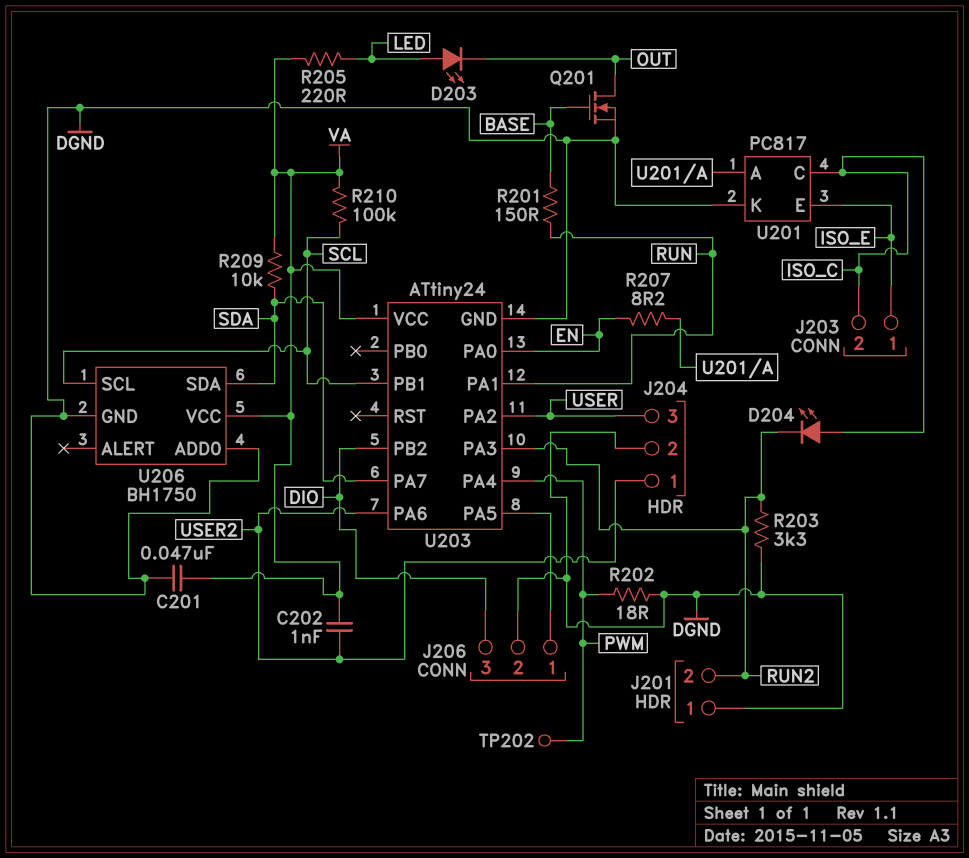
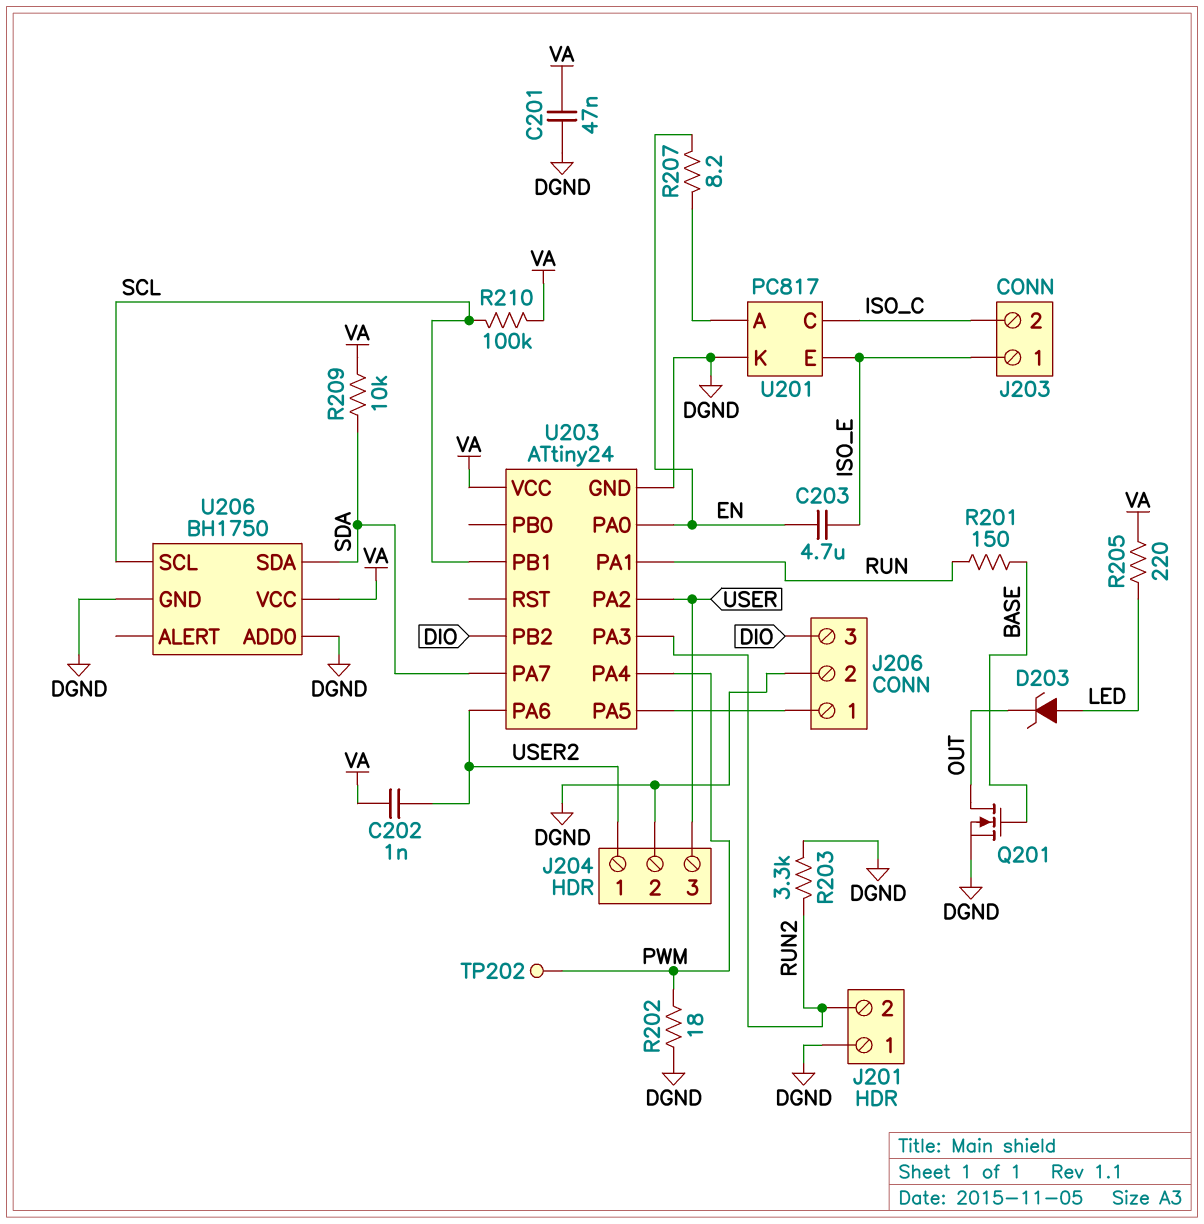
C203: none -> 4.7uF (EN, ISO_E)
D203: LED (A LED, K OUT) -> zener (A LED, K OUT)
D204: LED (A ISO_C, K RUN2) -> none

